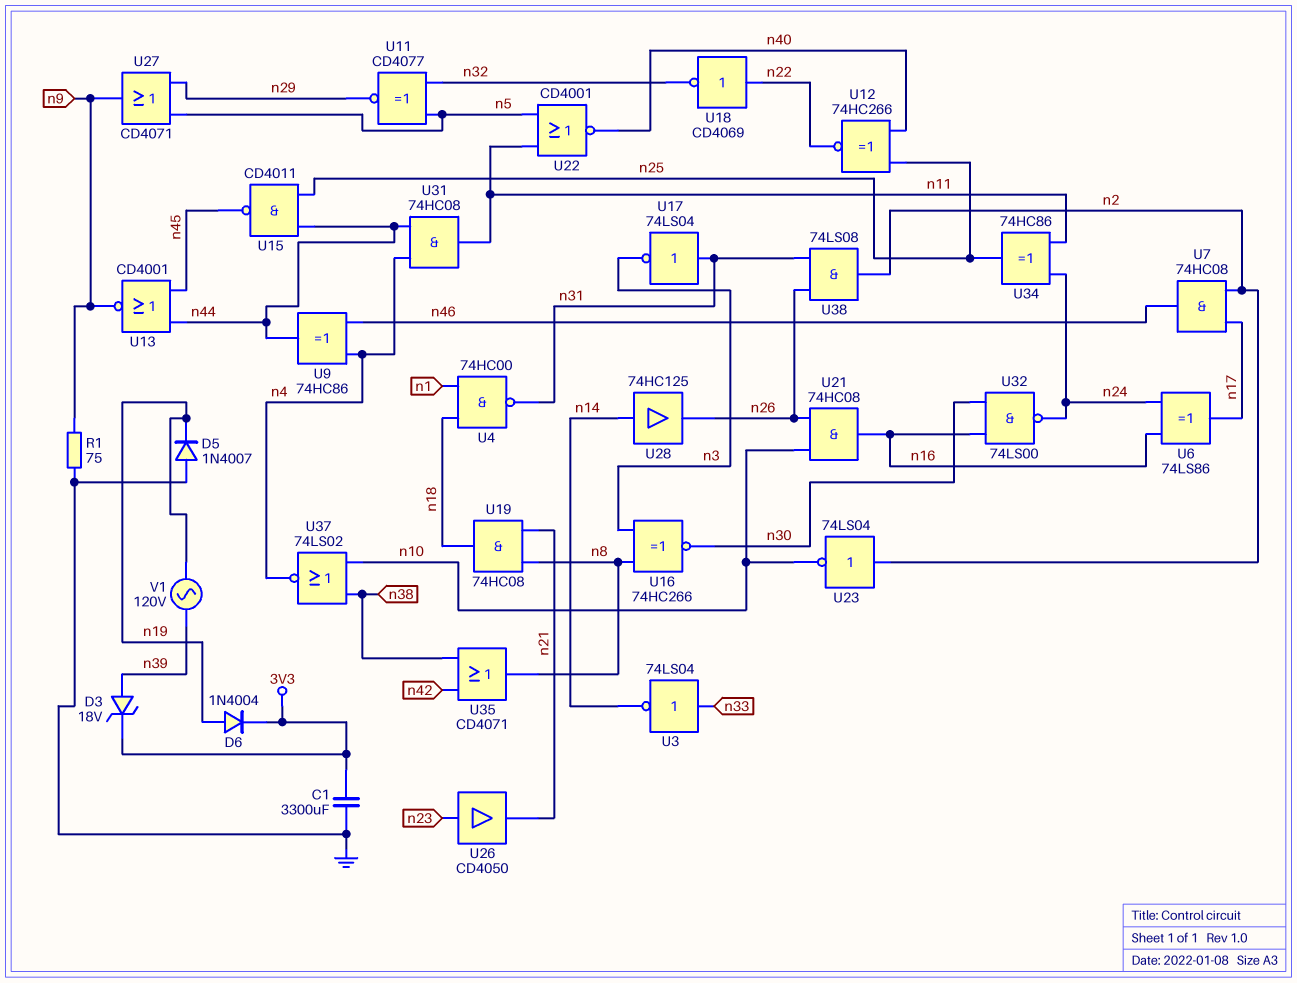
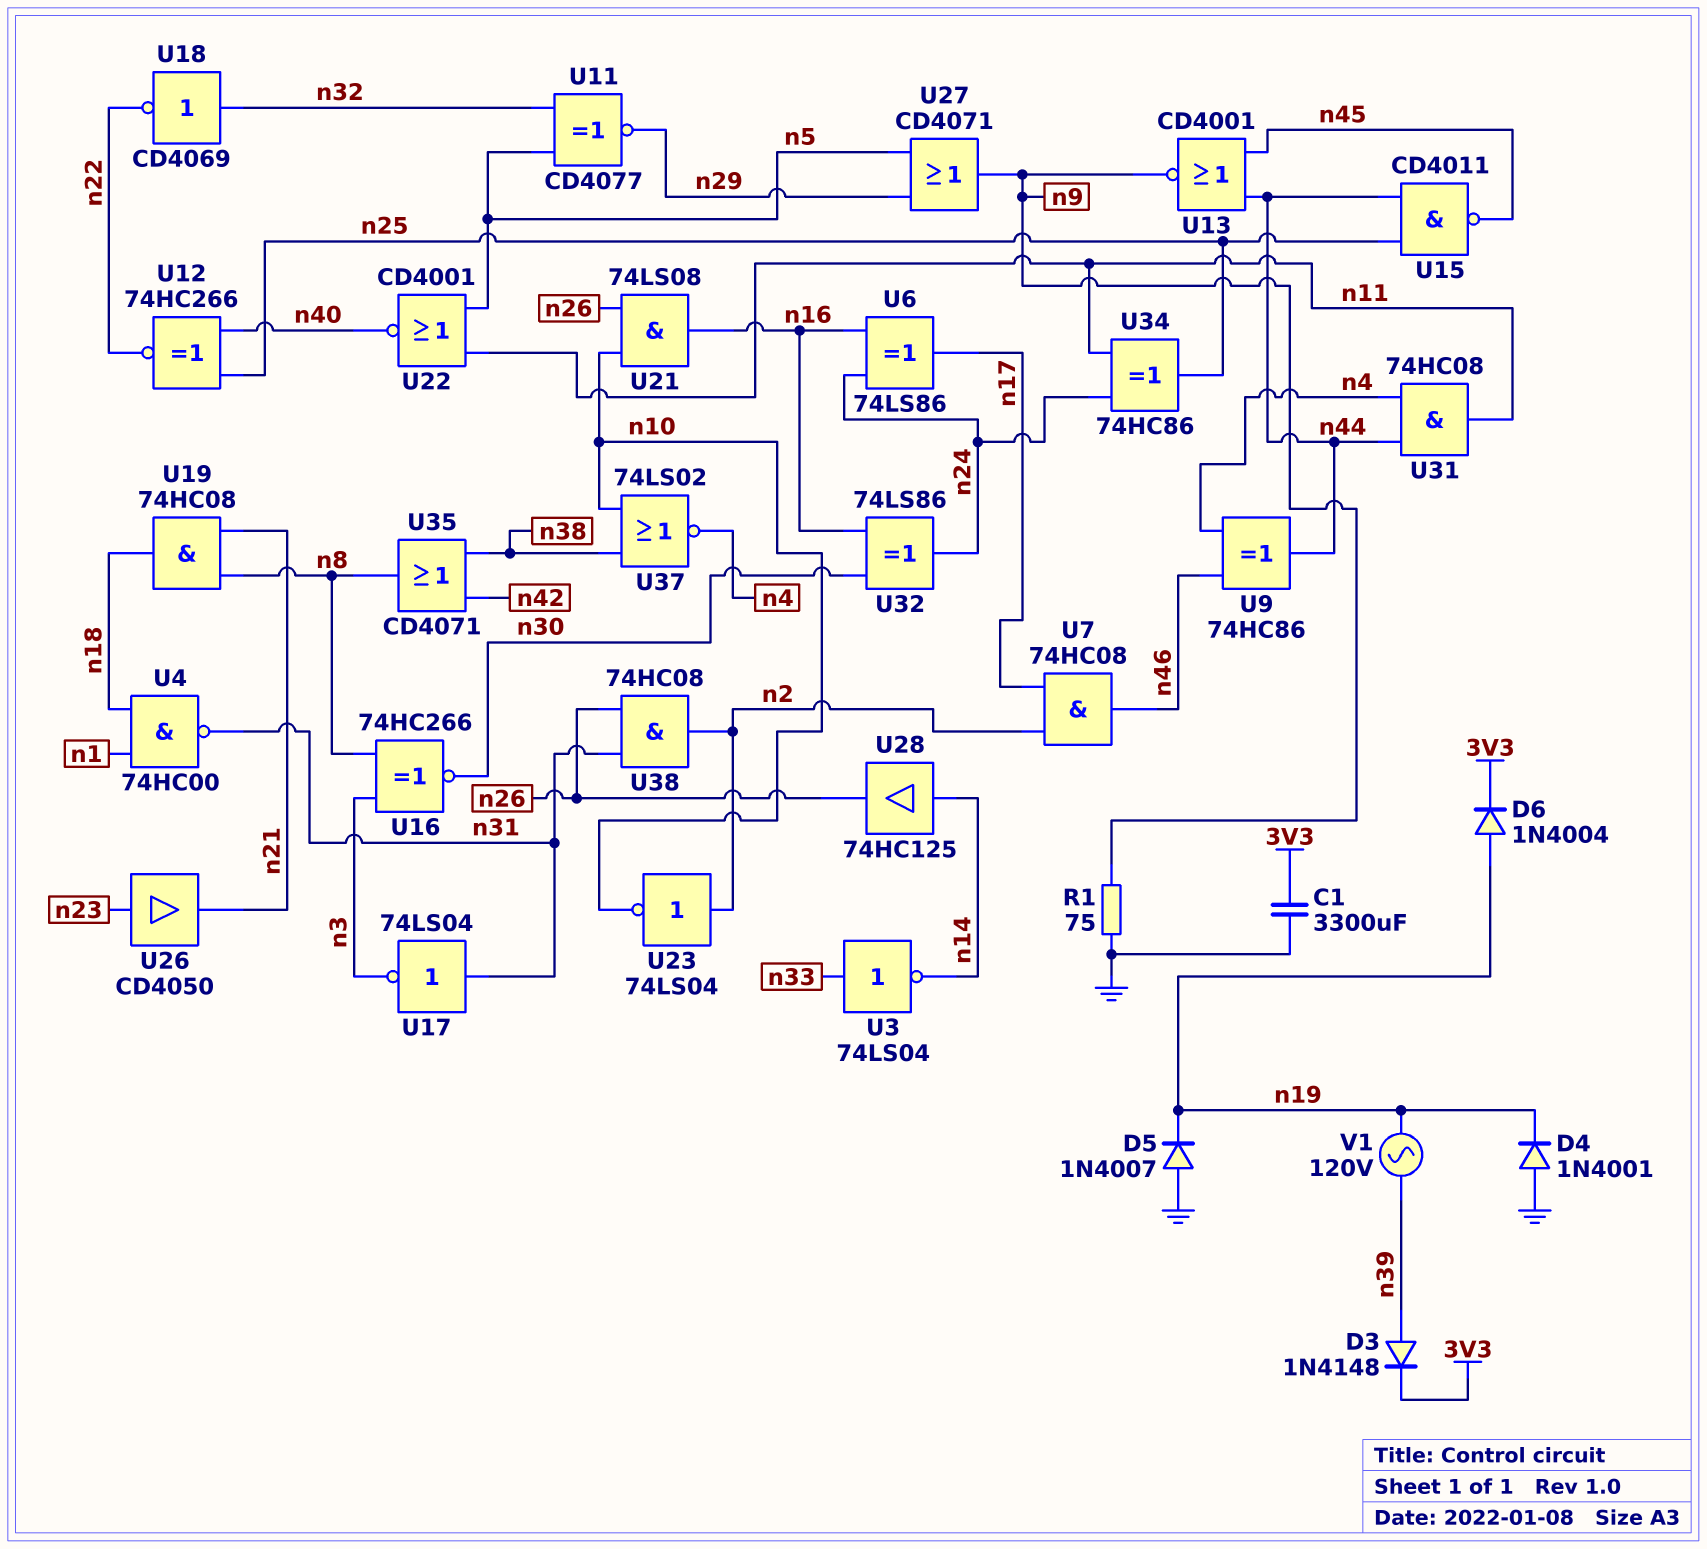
D3: zener 18V (A n39, K 3V3) -> diode 1N4148 (A n39, K 3V3)
D4: none -> diode 1N4001 (A GND, K n19)
U18: NOT CD4069 (in n22, out n32) -> NOT CD4069 (in n32, out n22)
U21: AND 74HC08 (in n10, in n26, out n16) -> AND 74LS08 (in n10, in n26, out n16)
U32: NAND 74LS00 (in n16, in n30, out n24) -> XOR 74LS86 (in n16, in n30, out n24)
U38: AND 74LS08 (in n26, in n31, out n2) -> AND 74HC08 (in n26, in n31, out n2)

